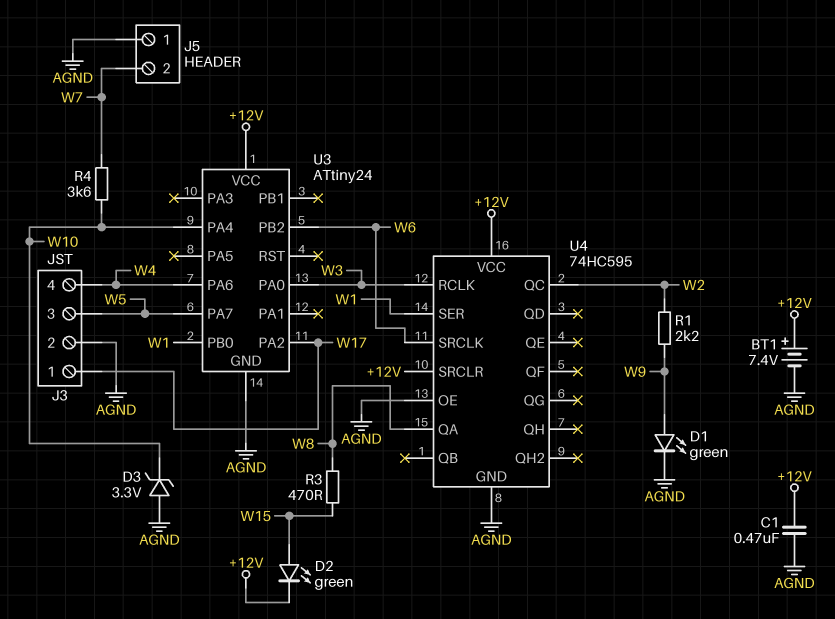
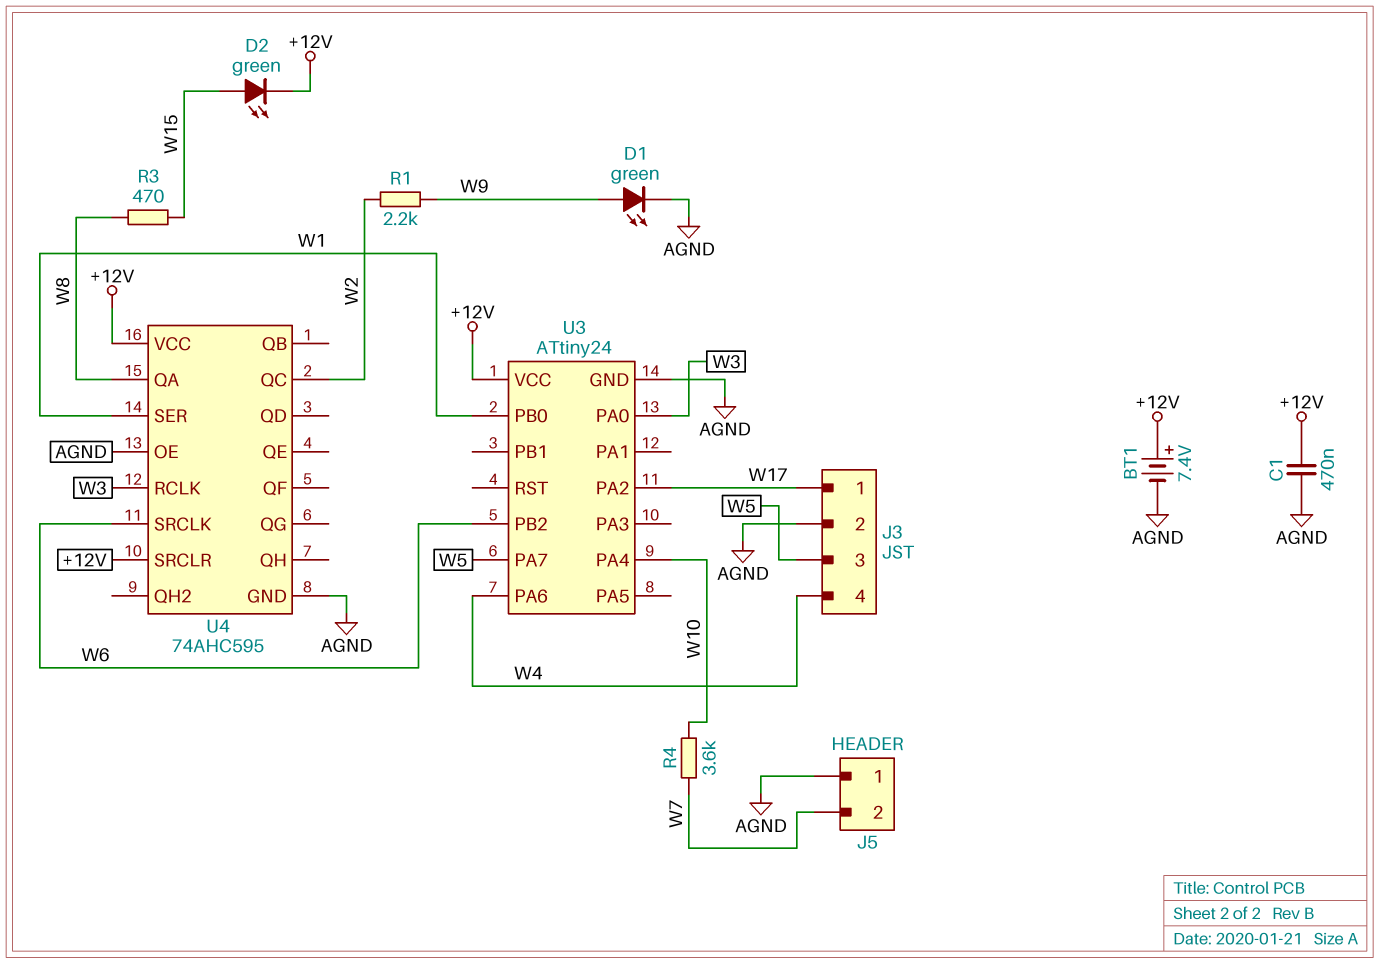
D3: zener 3.3V (A AGND, K W10) -> none
U4: 74HC595 -> 74AHC595

